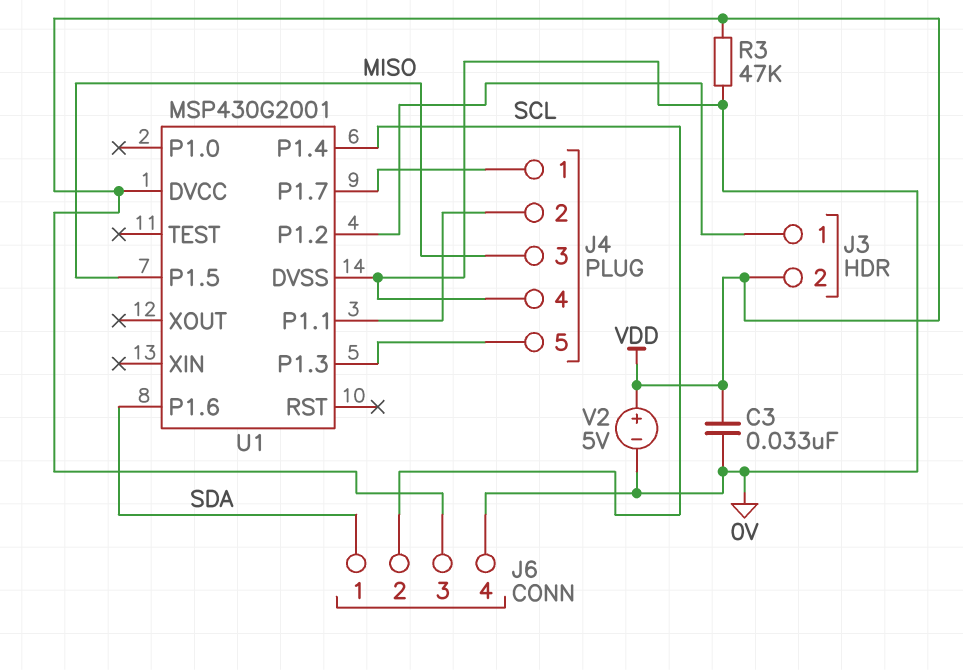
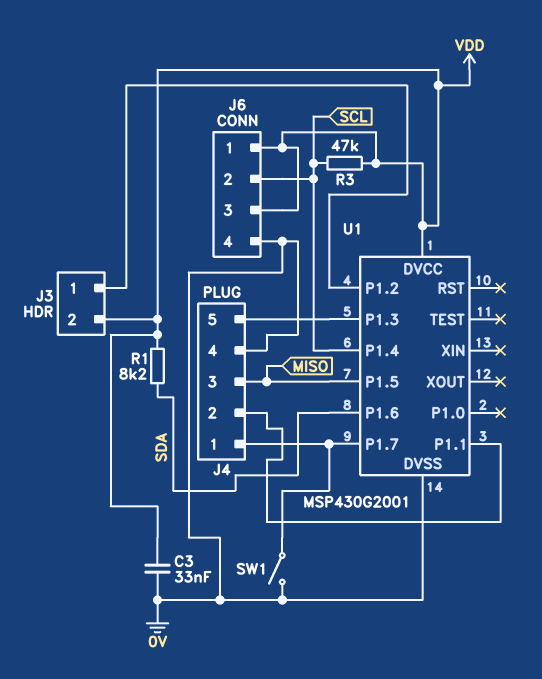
J6 pin 1: SDA -> VDD
R1: none -> 8.2k (SDA, VDD)
R3: 47k (0V, VDD) -> 47k (SCL, VDD)
SW1: none -> switch (0V, J4/1)
V2: 5V (plus VDD, minus 0V) -> none

